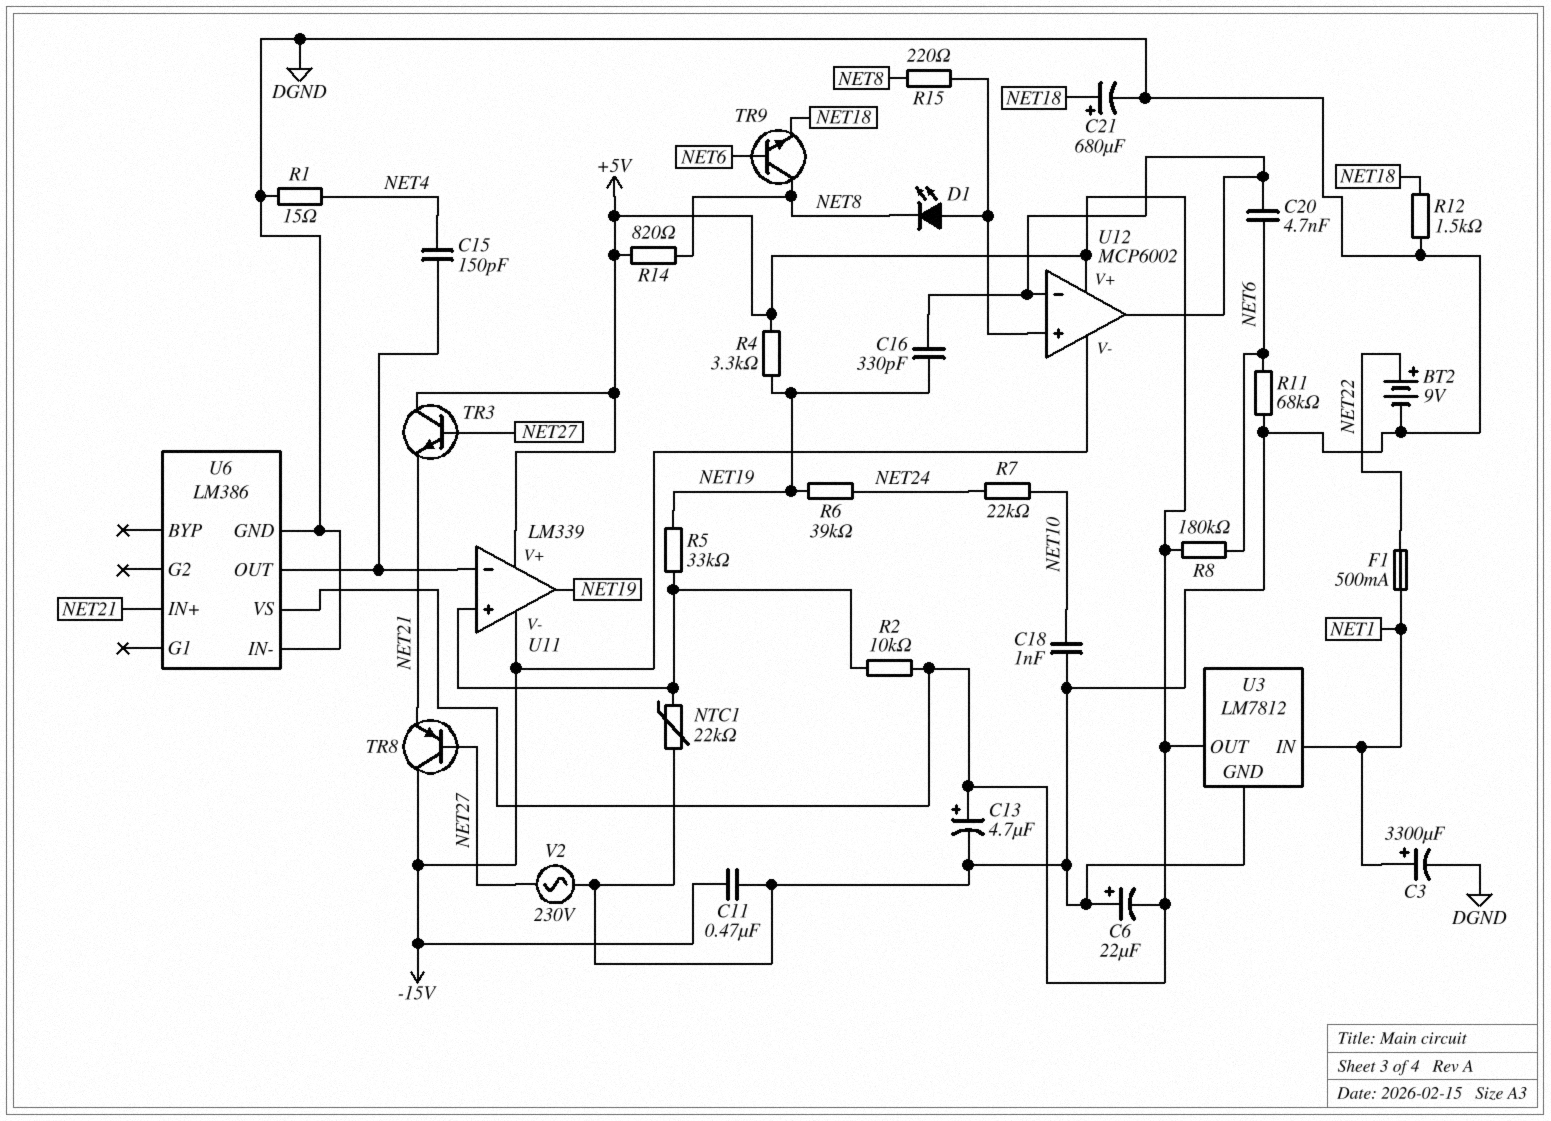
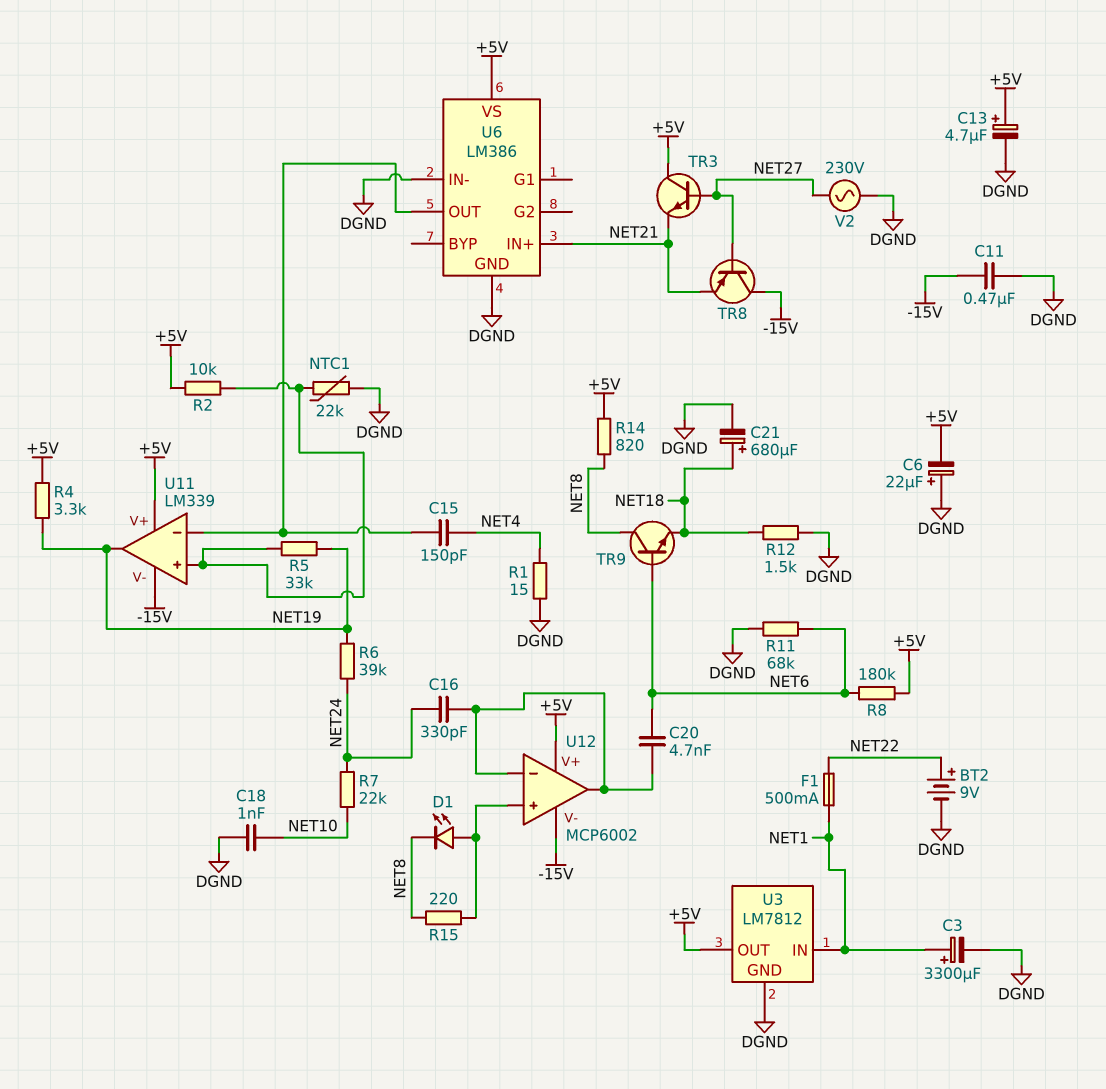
C16: 330pF (NET19, U12/in-) -> 330pF (NET24, U12/in-)

